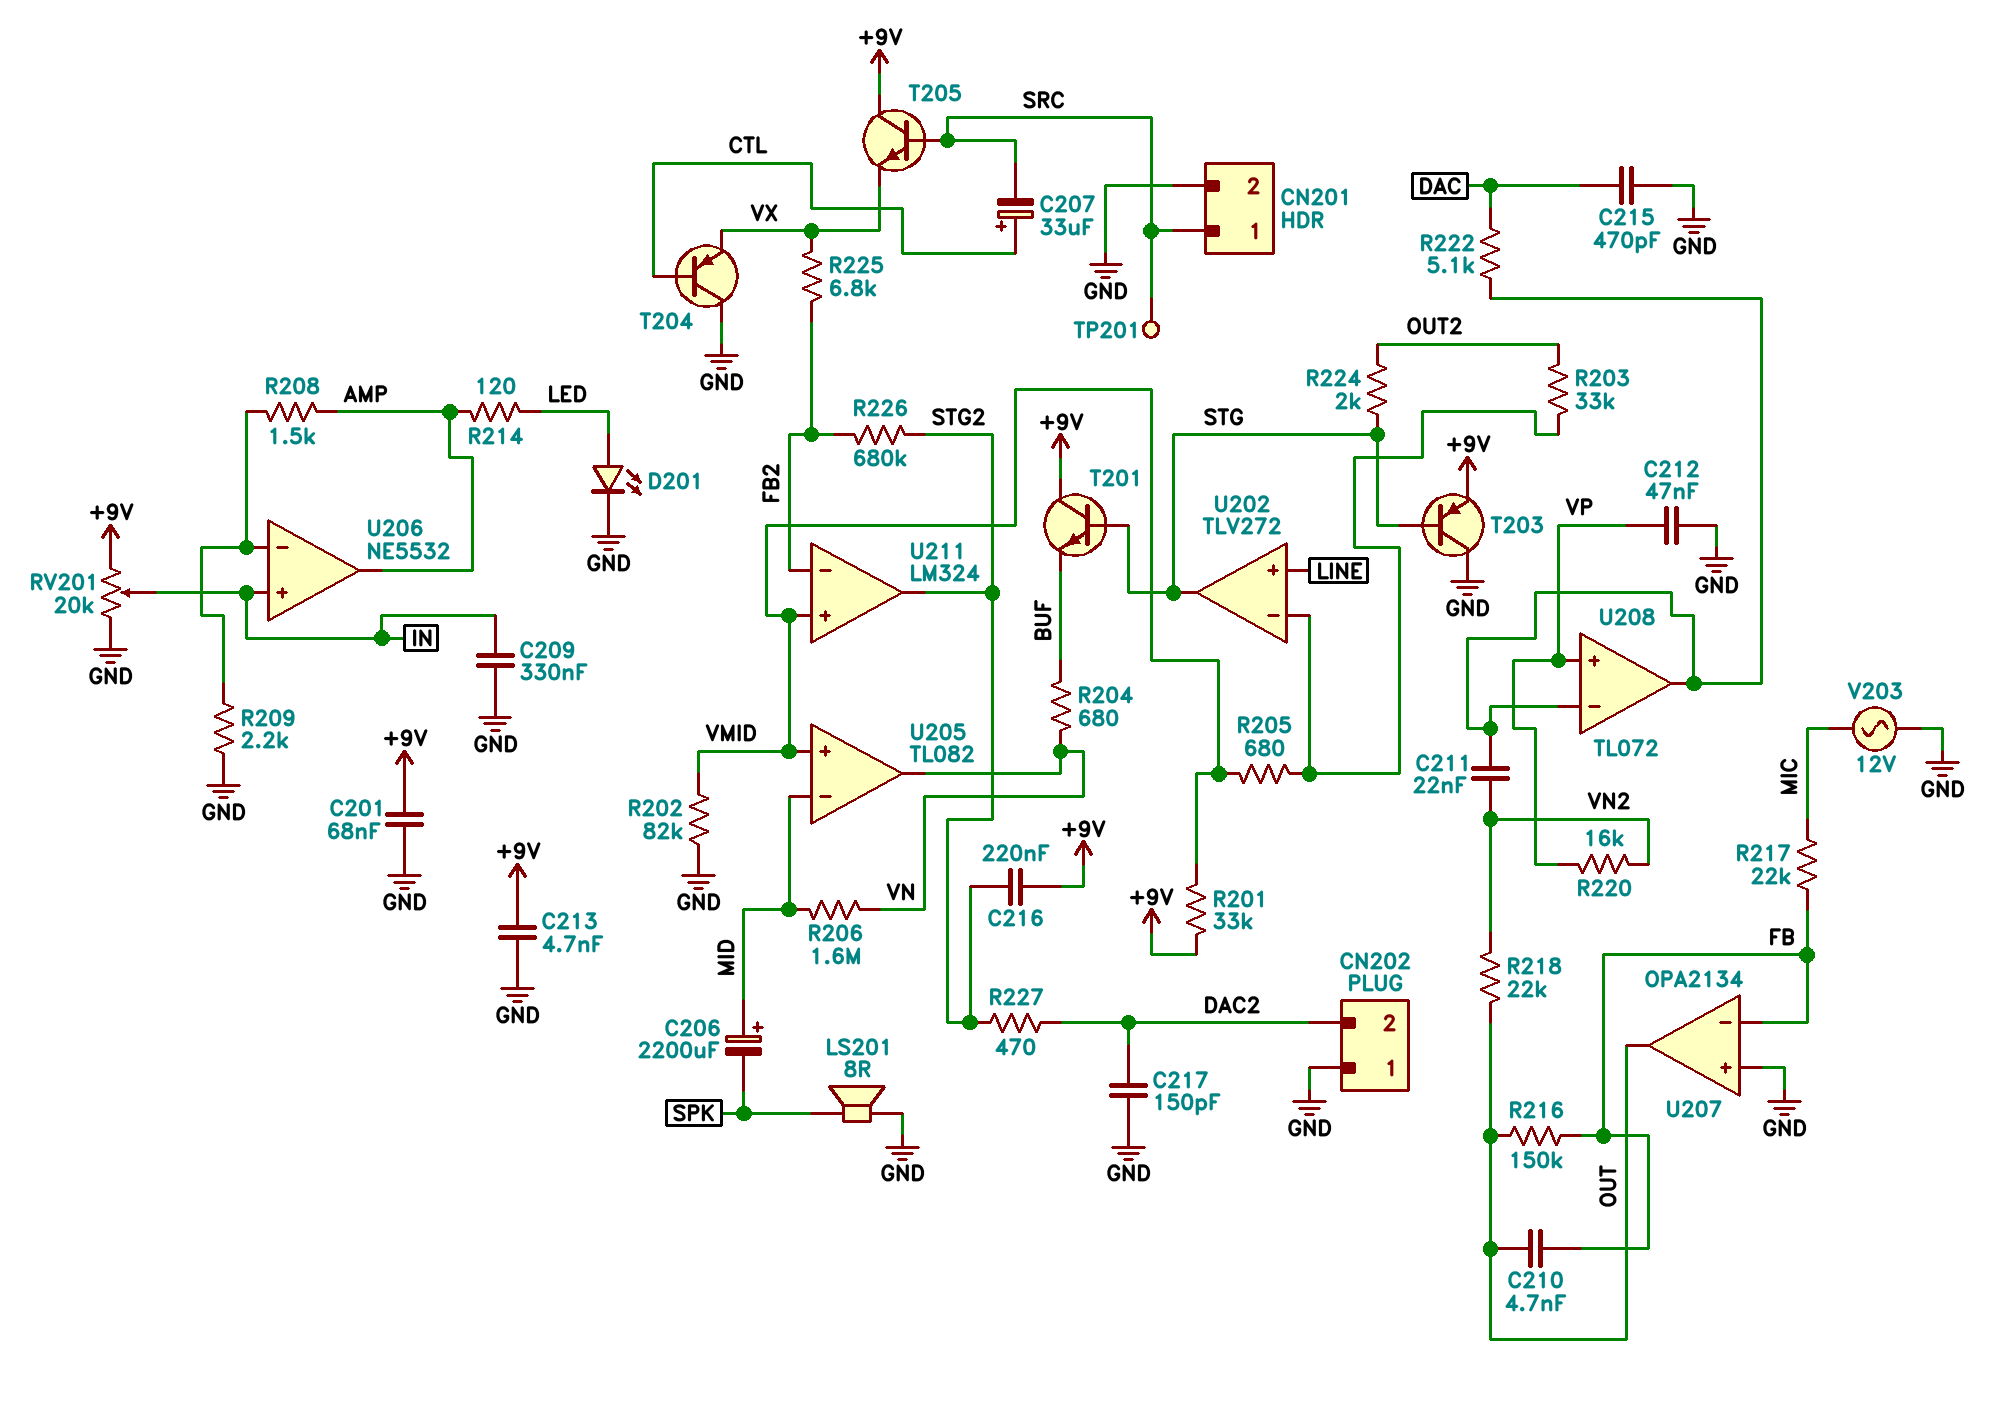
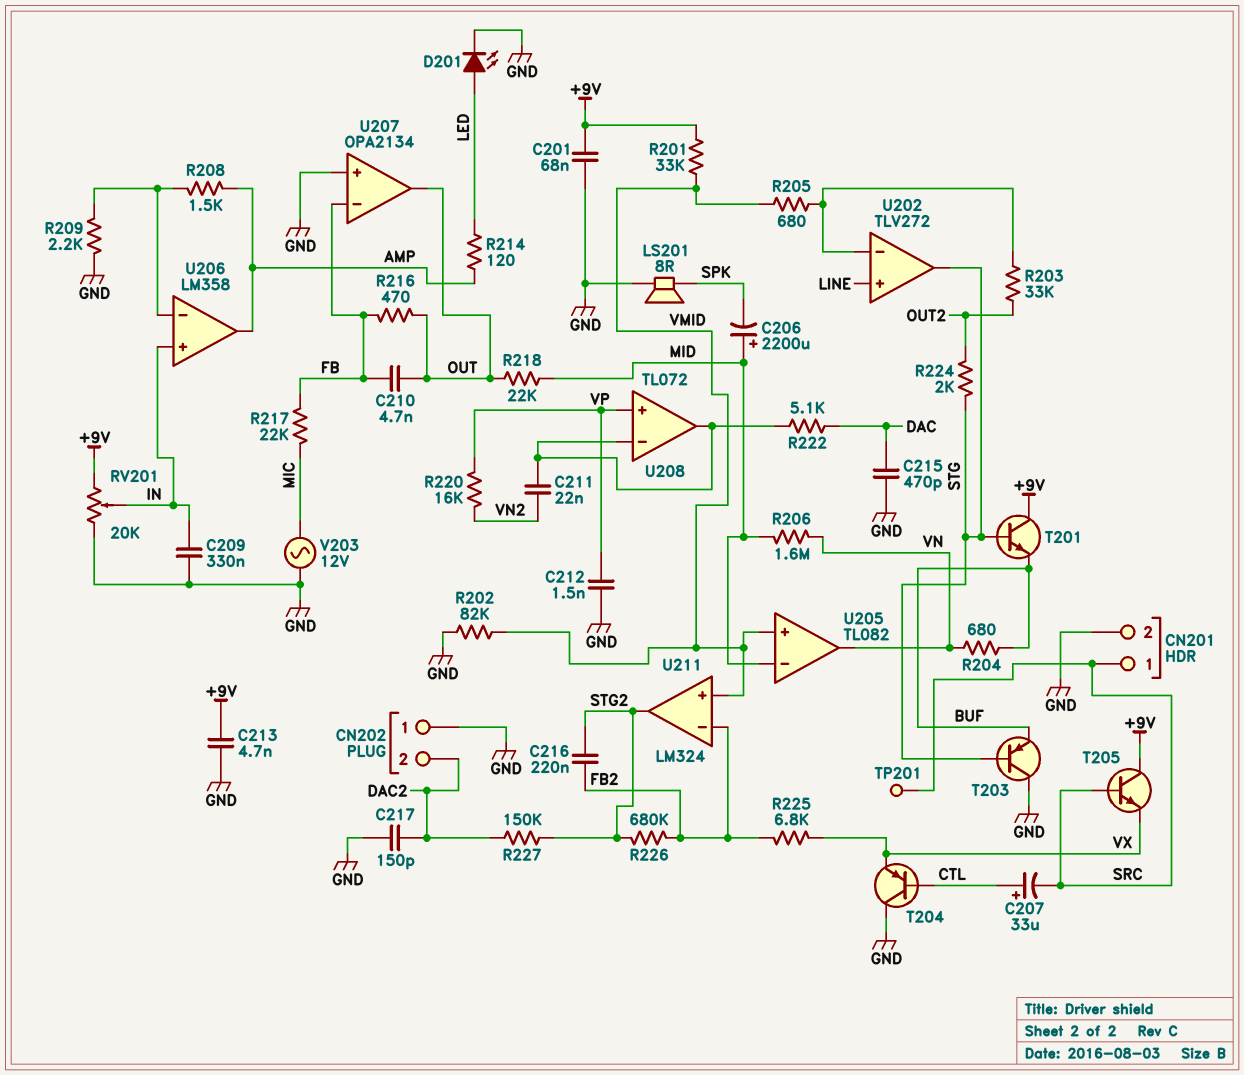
C212: 47nF (GND, VP) -> 1.5nF (GND, VP)
C216: 220nF (+9V, STG2) -> 220nF (FB2, STG2)
R216: 150k (FB, OUT) -> 470 (FB, OUT)
R218: 22k (OUT, VN2) -> 22k (MID, OUT)
R227: 470 (DAC2, STG2) -> 150k (DAC2, STG2)
T203: PNP (B STG, C GND, E +9V) -> PNP (B STG, C GND, E BUF)
U206: NE5532 -> LM358

